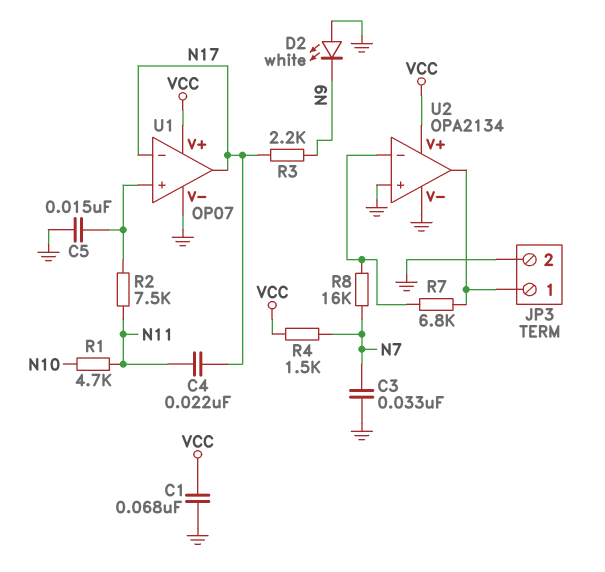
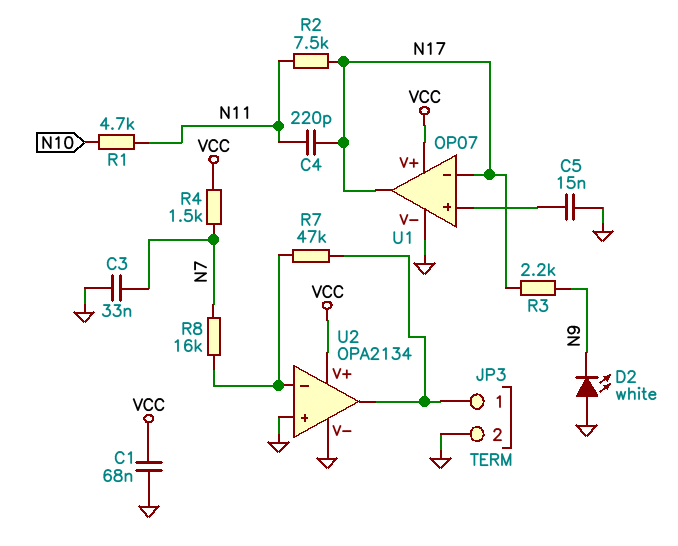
C4: 22nF (N11, N17) -> 220pF (N11, N17)
R2: 7.5k (N11, U1/in+) -> 7.5k (N11, N17)
R7: 6.8k (JP3/1, U2/in-) -> 47k (JP3/1, U2/in-)

